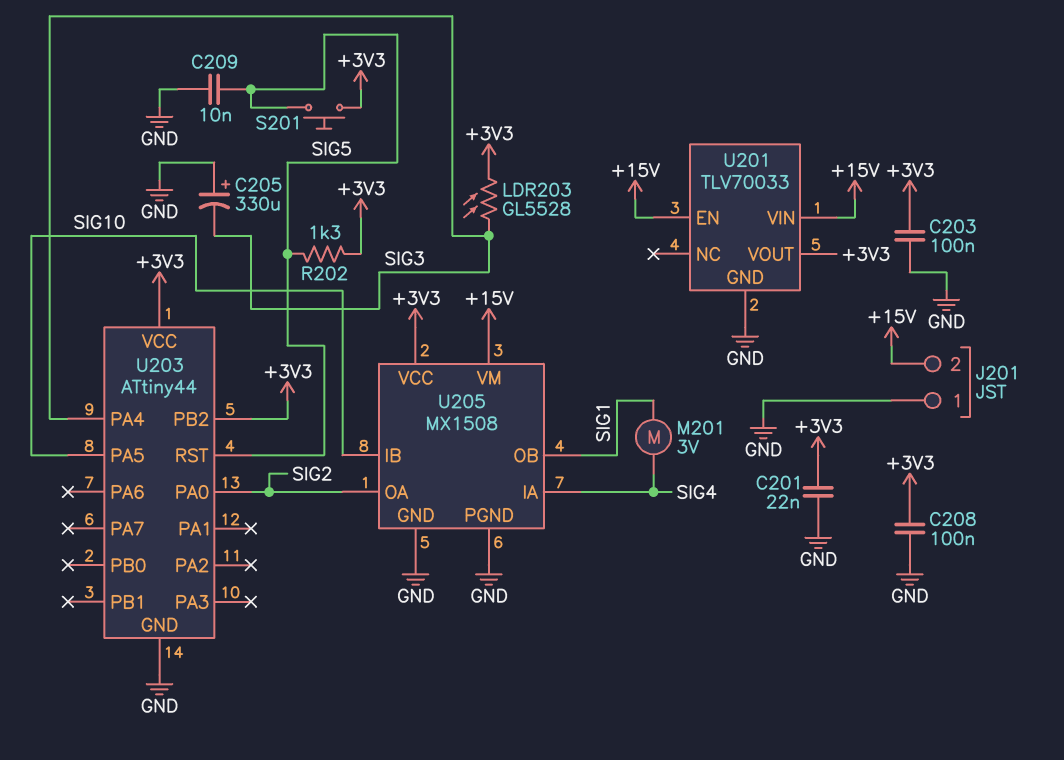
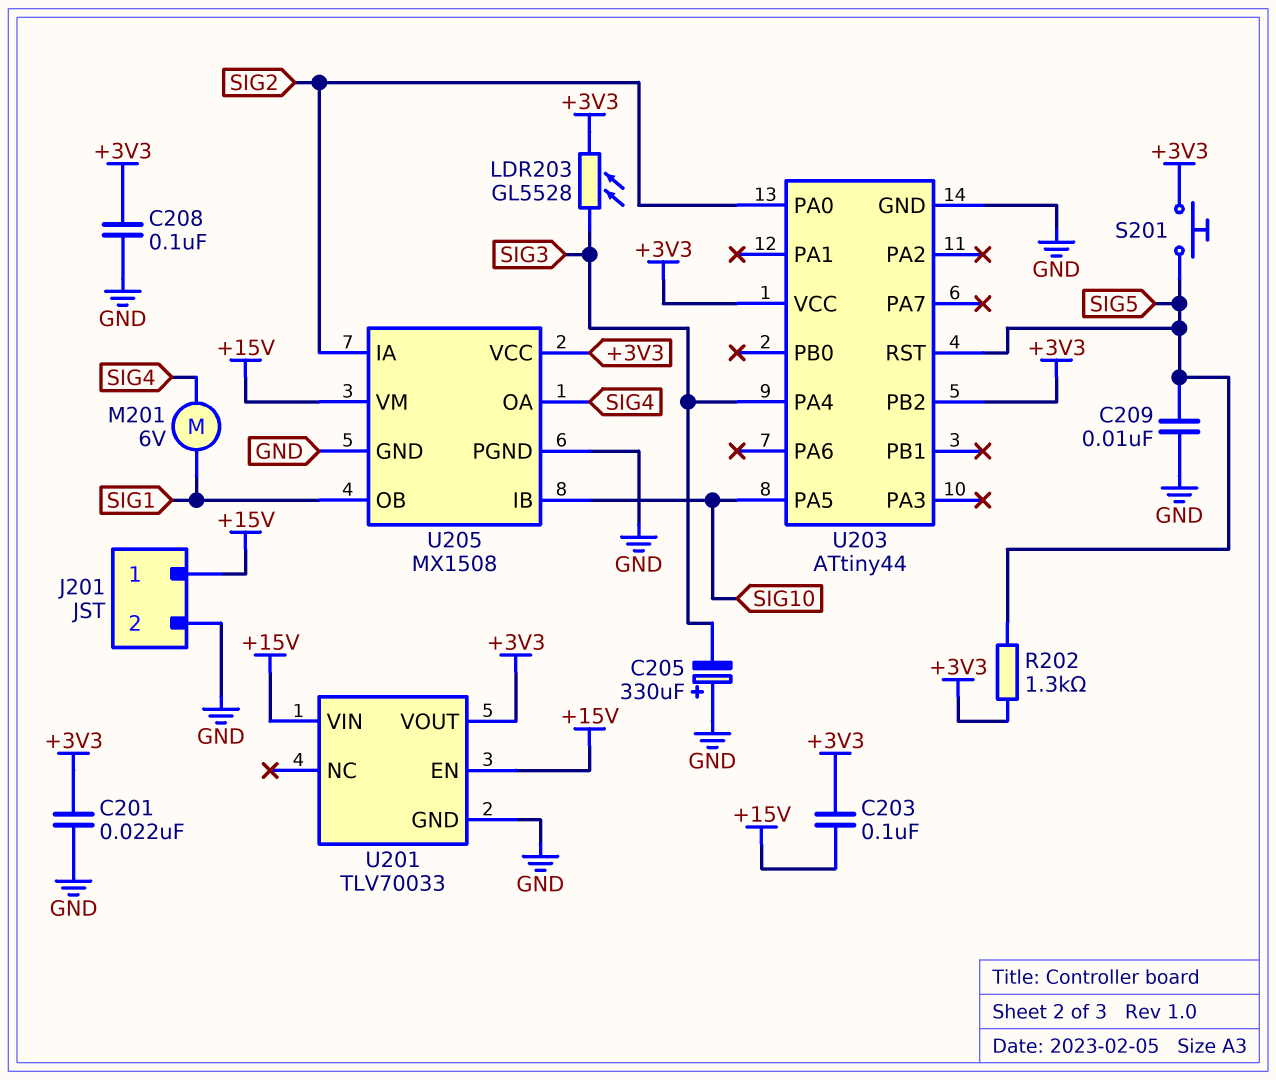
C203: 100nF (+3V3, GND) -> 100nF (+3V3, +15V)
J201 pin 1: GND -> +15V
J201 pin 2: +15V -> GND
M201: motor 3V (SIG1, SIG4) -> motor 6V (SIG1, SIG4)
U205 pin IA: SIG4 -> SIG2
U205 pin OA: SIG2 -> SIG4

